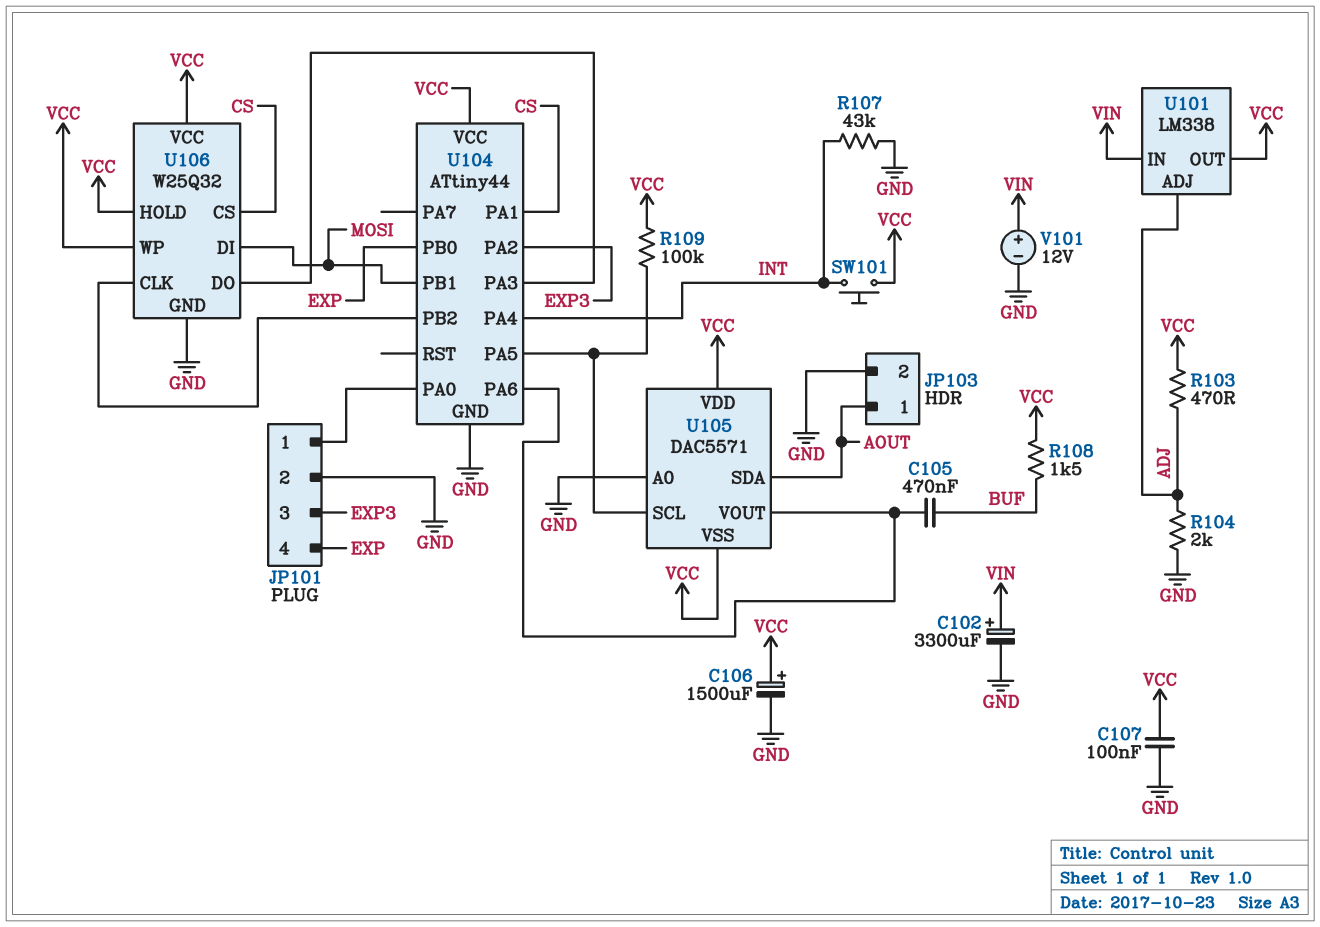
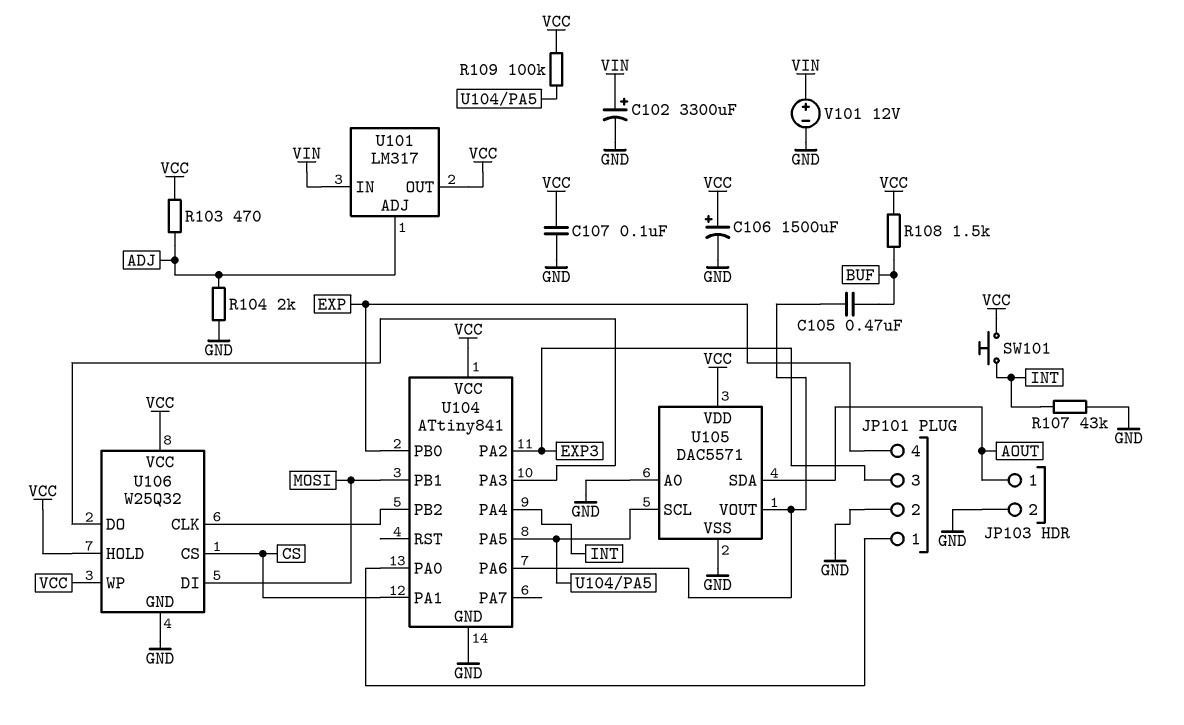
U101: LM338 -> LM317
U104: ATtiny44 -> ATtiny841
U105 pin VSS: VCC -> GND

